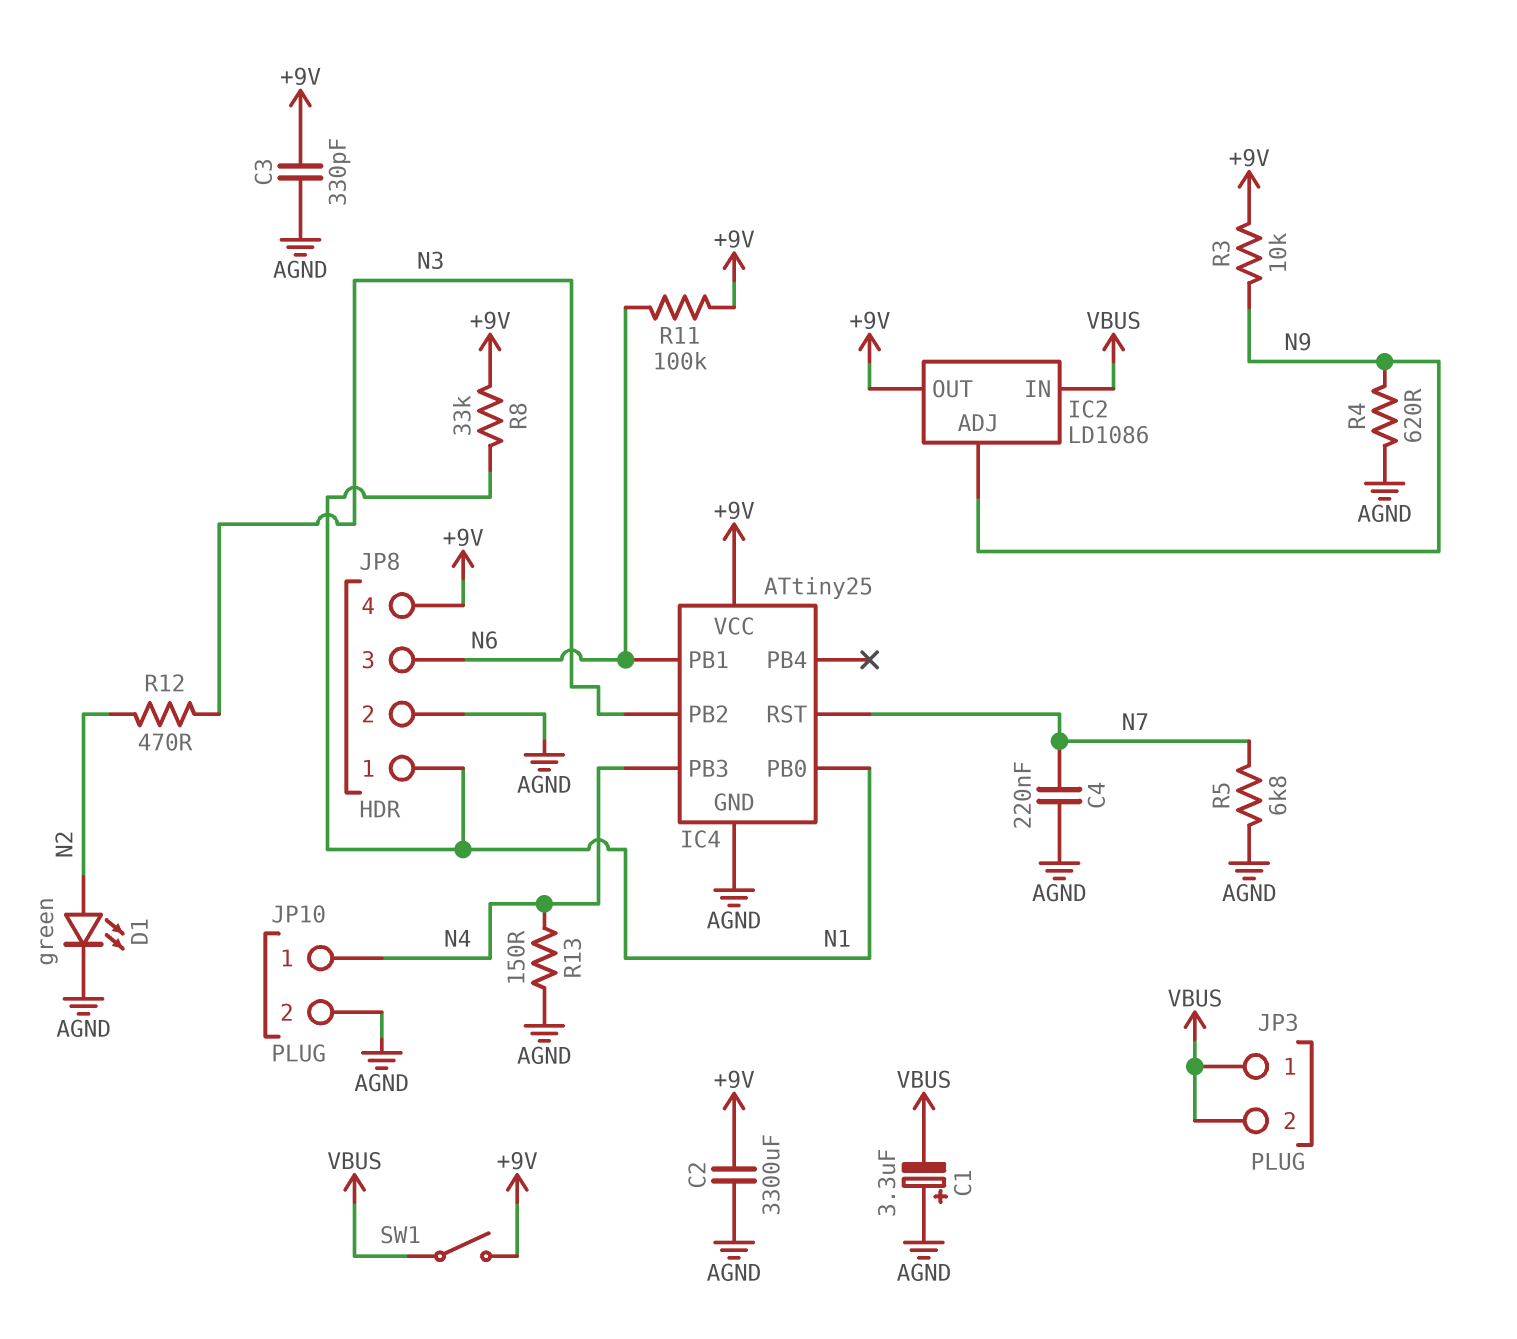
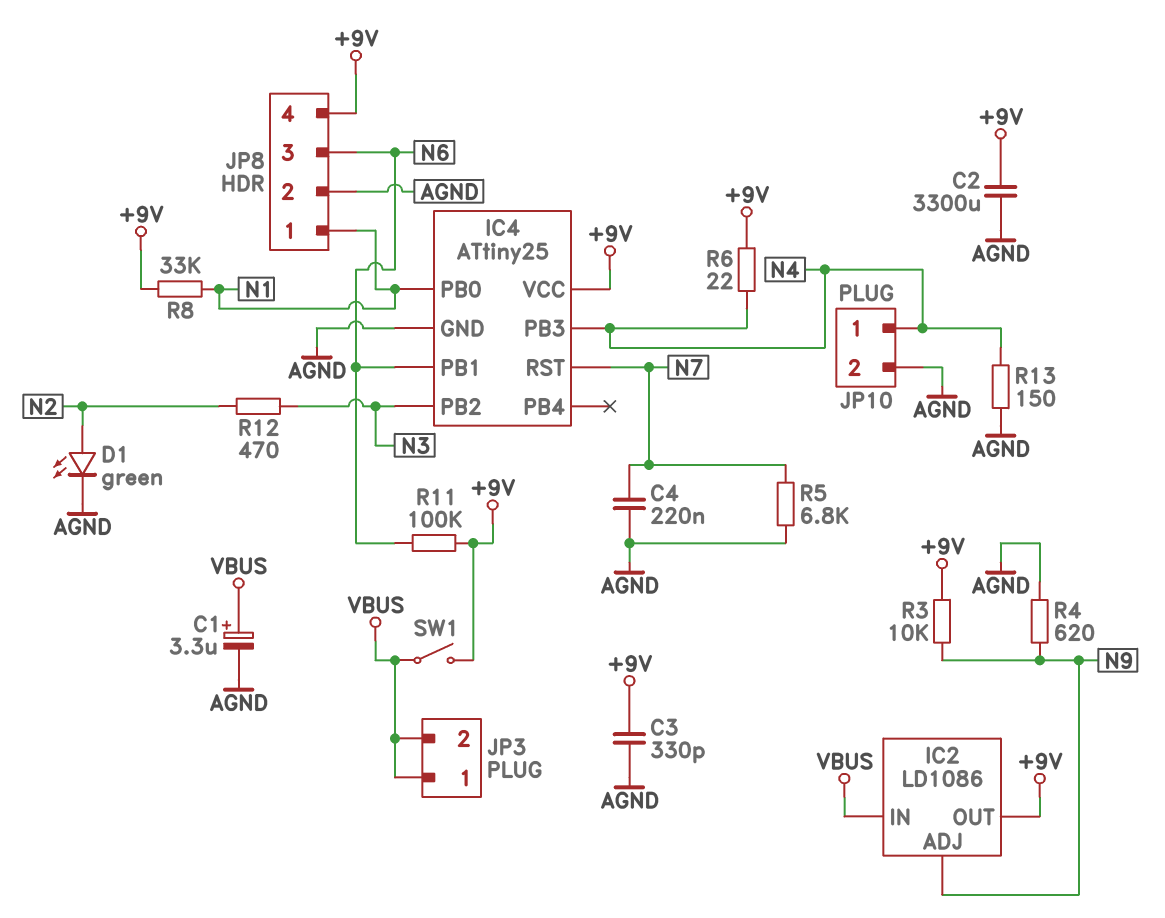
C1: 3.3uF (plus AGND, minus VBUS) -> 3.3uF (plus VBUS, minus AGND)
R6: none -> 22 (+9V, N4)

